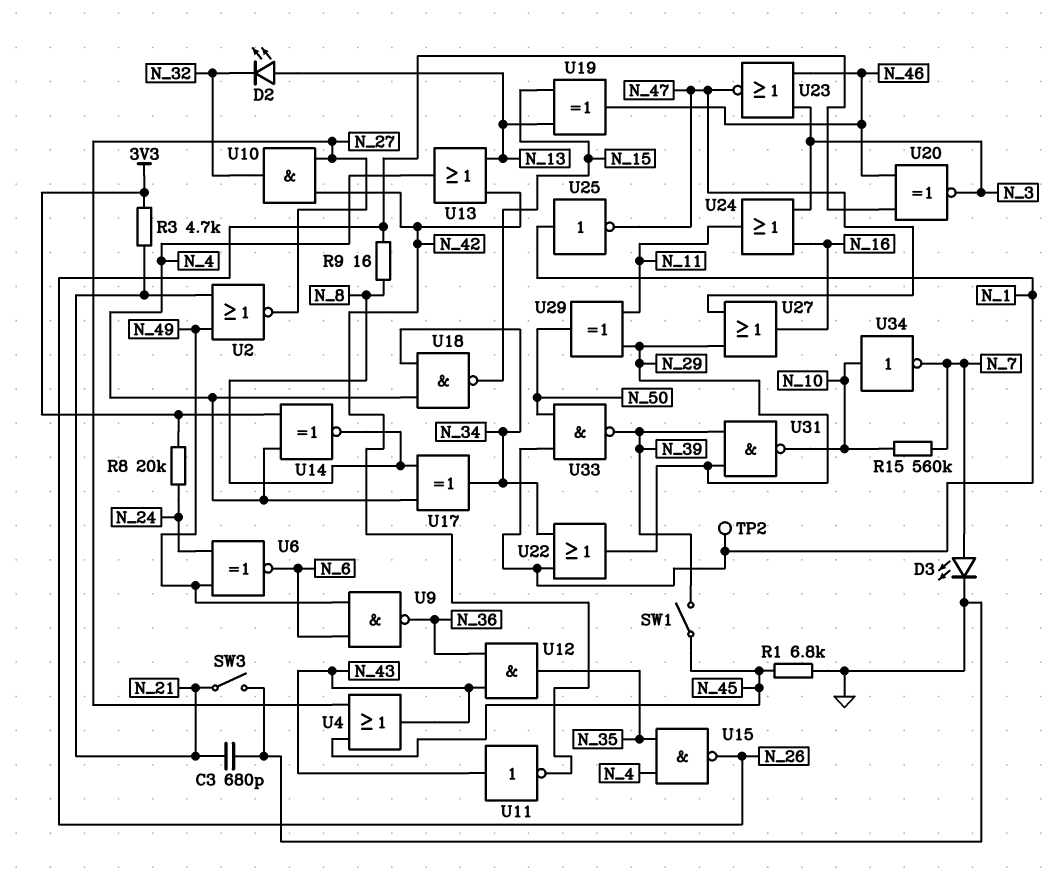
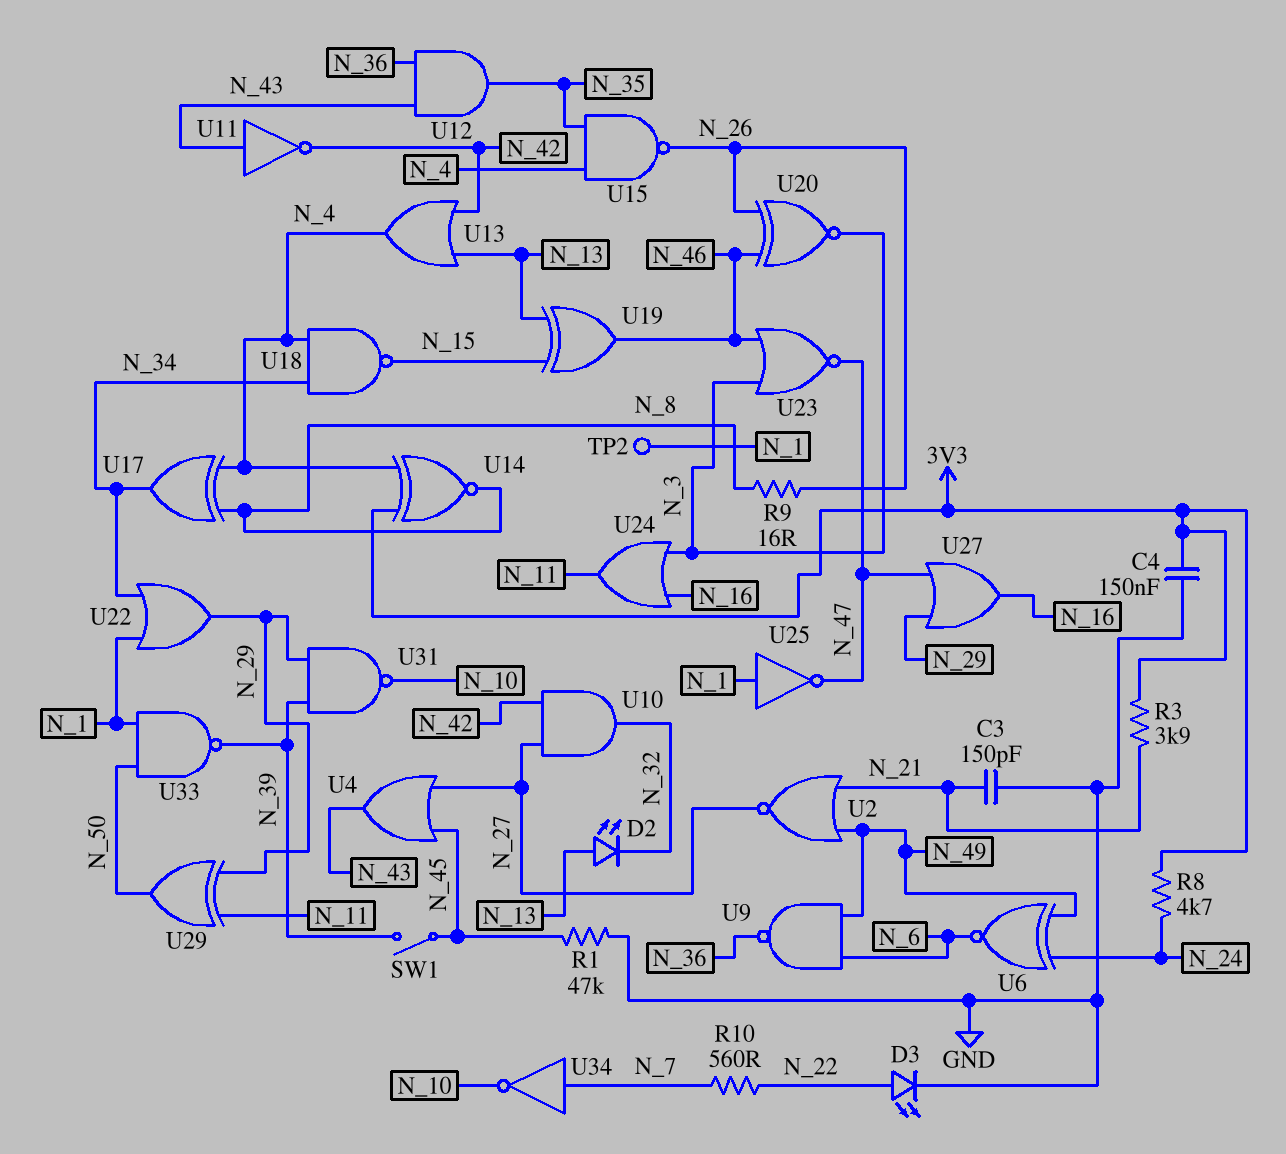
C3: 680pF (GND, N_21) -> 150pF (GND, N_21)
C4: none -> 150nF (3V3, GND)
D3: LED (A N_7, K GND) -> LED (A N_22, K GND)
R1: 6.8k (GND, N_45) -> 47k (GND, N_45)
R3: 4.7k (3V3, N_21) -> 3.9k (3V3, N_21)
R8: 20k (3V3, N_24) -> 4.7k (3V3, N_24)
R10: none -> 560 (N_7, N_22)
R15: 560k (N_7, N_10) -> none
SW3: switch (GND, N_21) -> none
U34: NOT (in N_10, out N_7) -> NOT (in N_7, out N_10)

